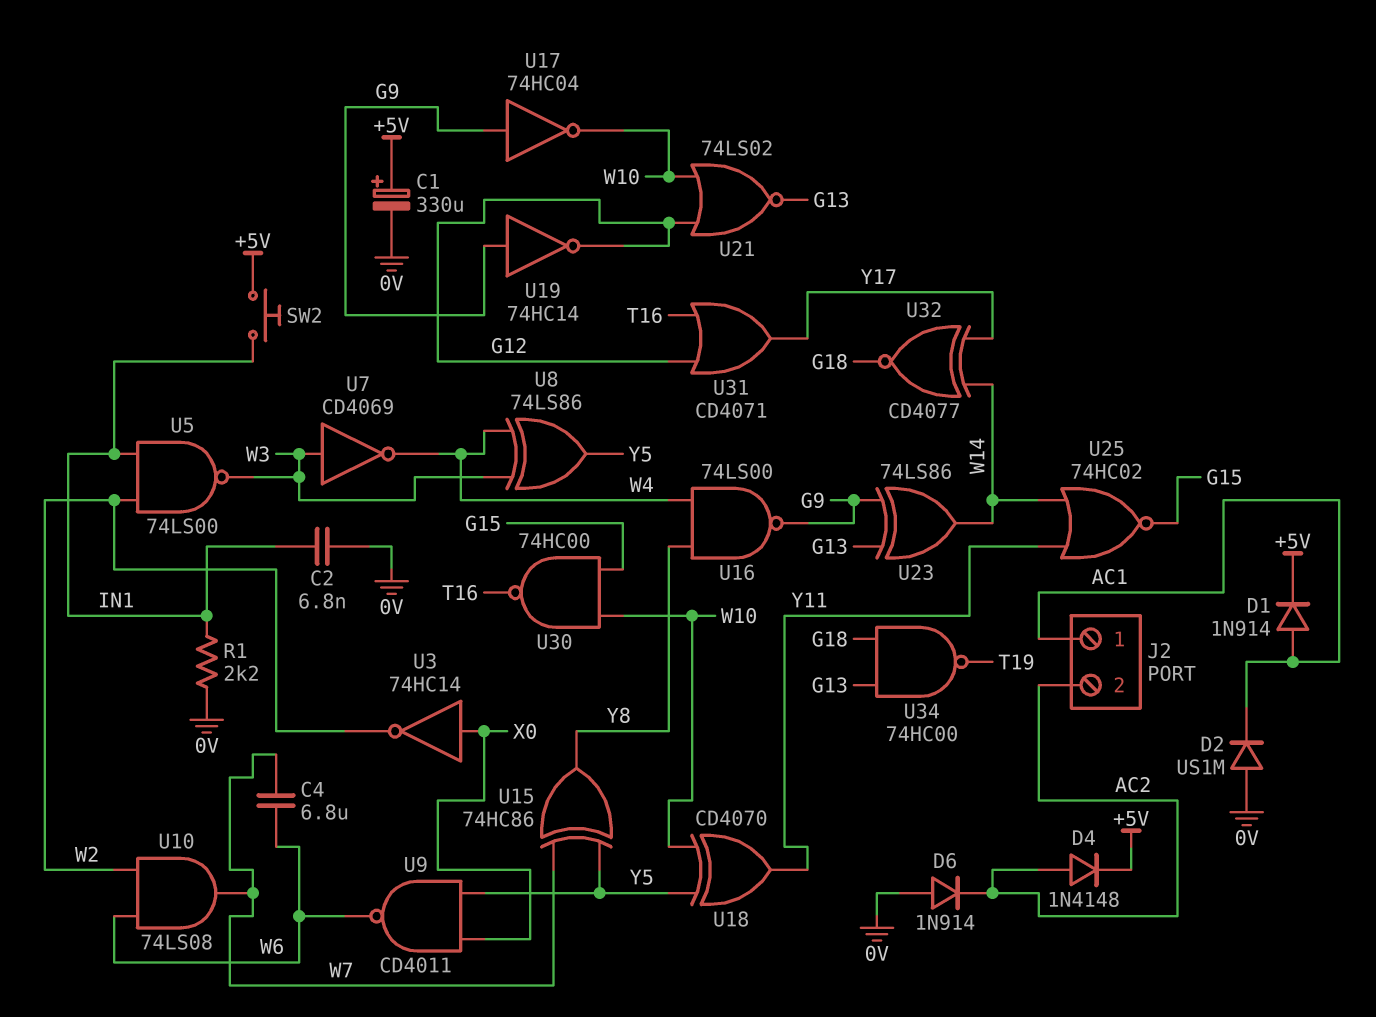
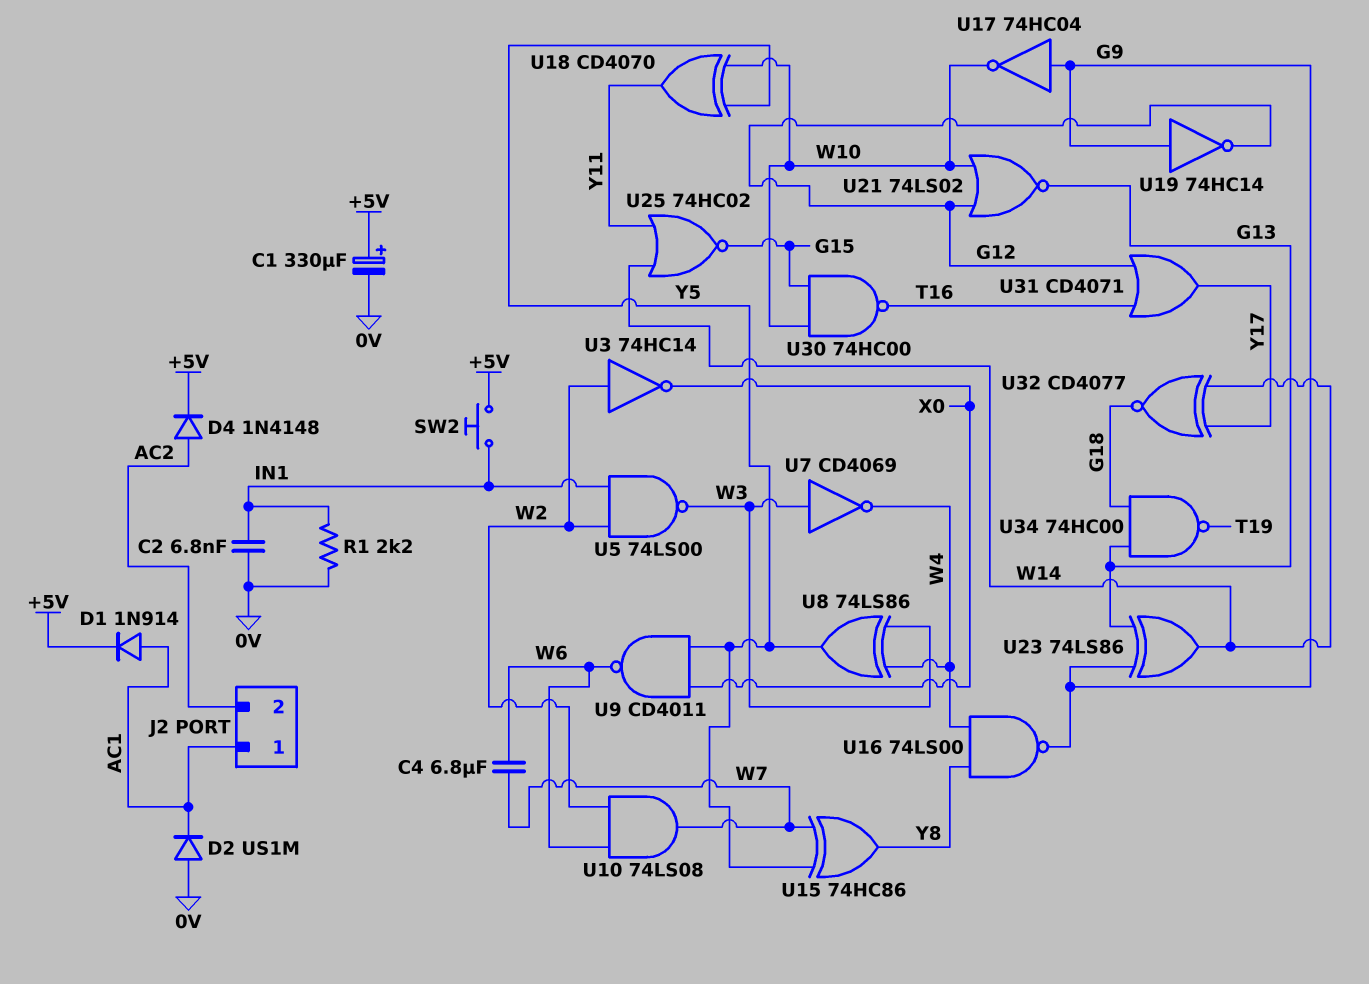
D6: diode 1N914 (A 0V, K AC2) -> none
U3: NOT 74HC14 (in X0, out W2) -> NOT 74HC14 (in W2, out X0)

